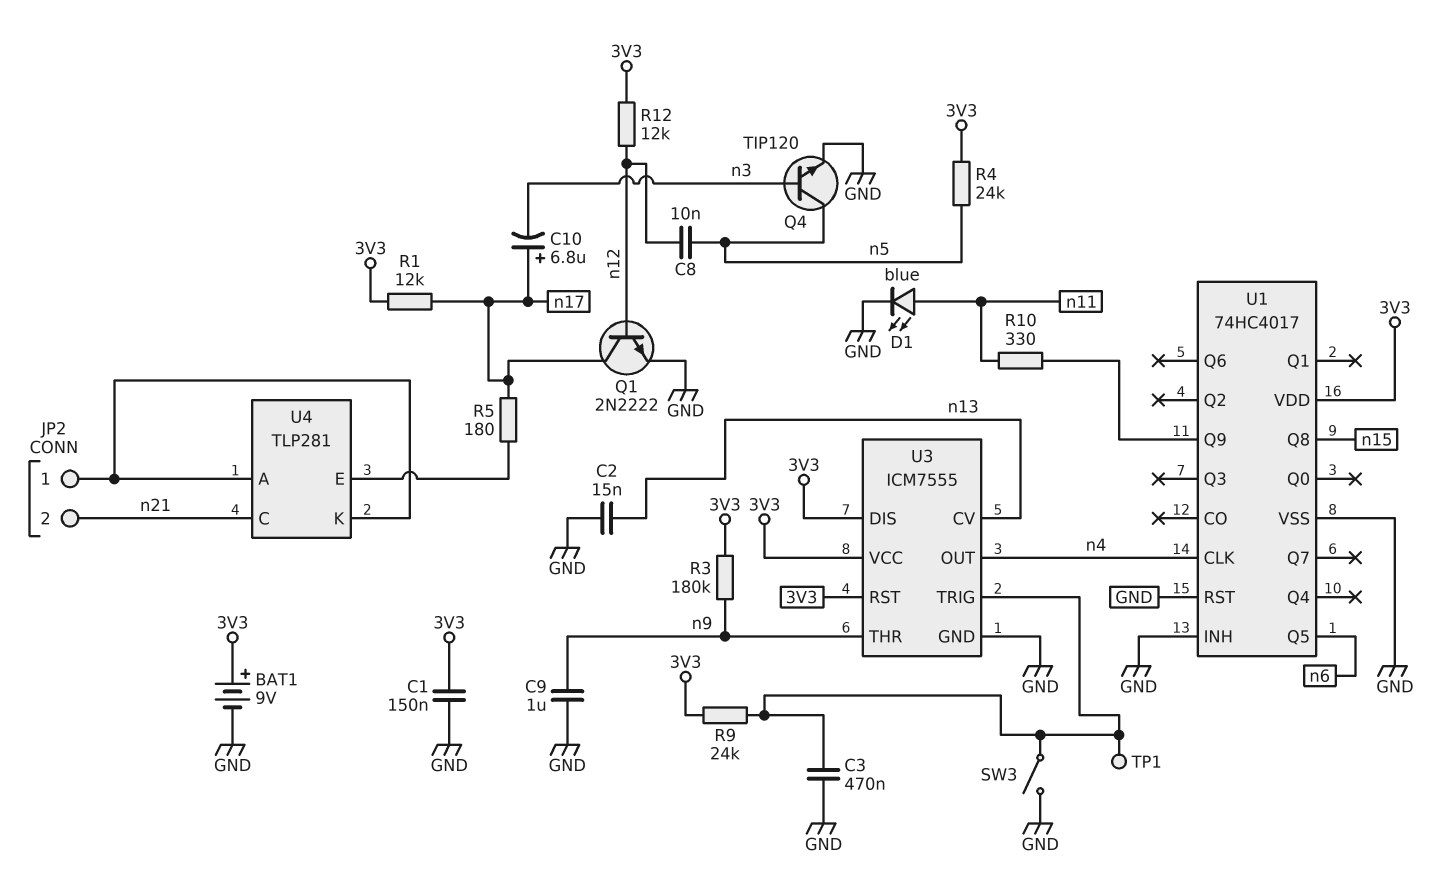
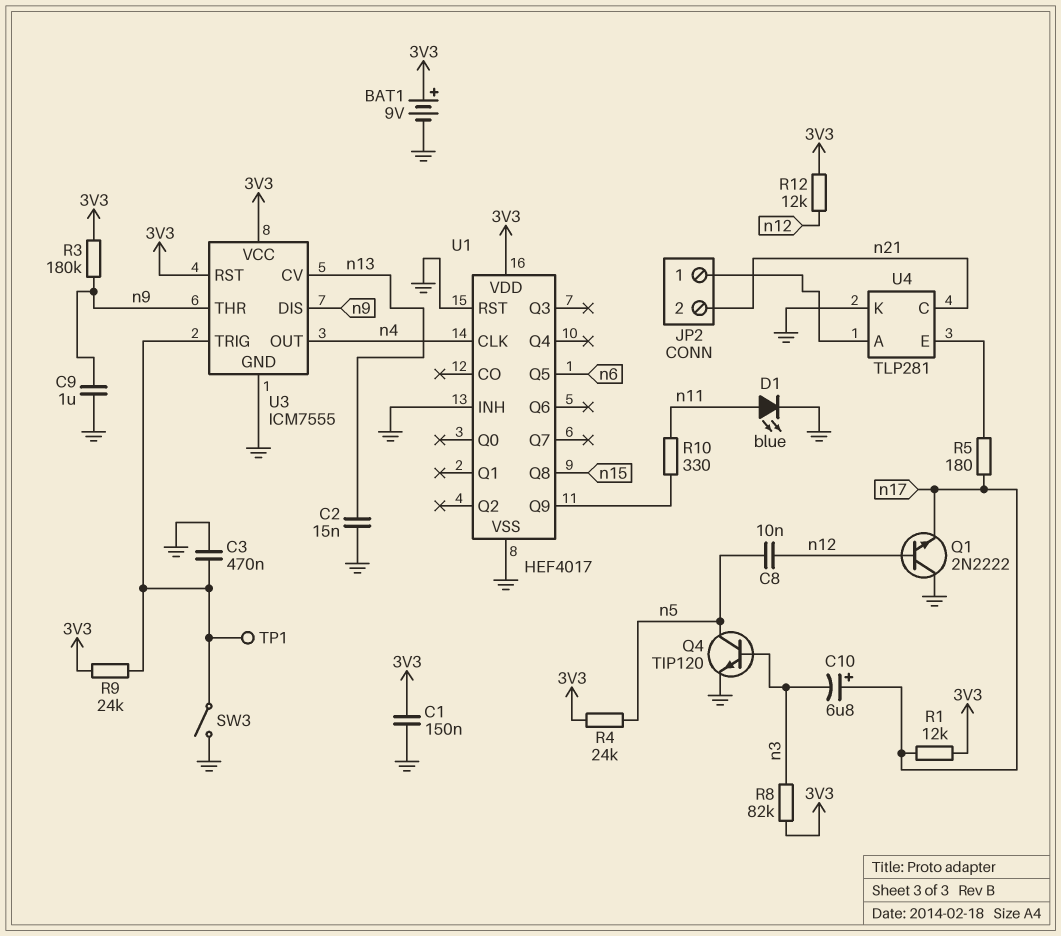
Q1: NPN 2N2222 (B n12, C n17, E GND) -> NPN 2N2222 (B n12, C GND, E n17)
R8: none -> 82k (3V3, n3)
U1: 74HC4017 -> HEF4017
U3 pin DIS: 3V3 -> n9
U4 pin K: JP2/1 -> GND

